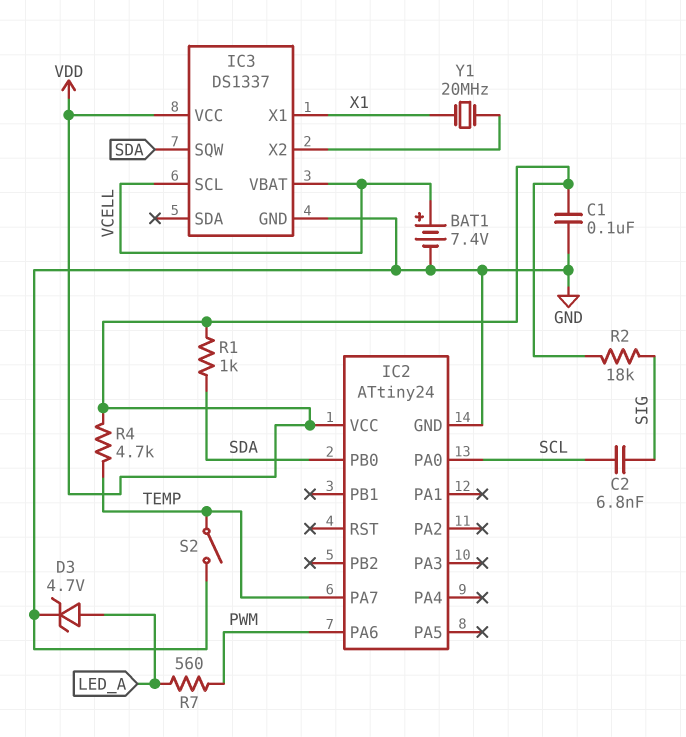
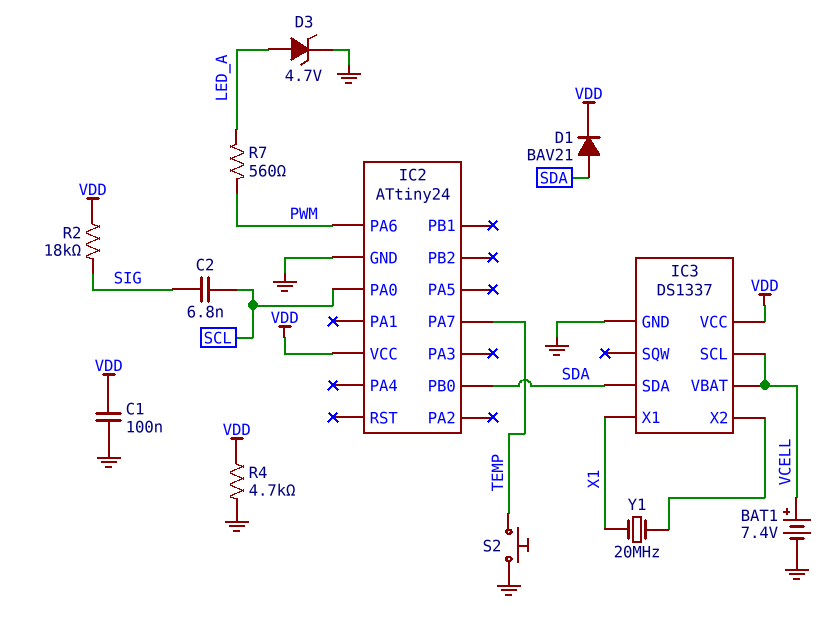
D1: none -> diode BAV21 (A SDA, K VDD)
IC3 pin SDA: none -> SDA
IC3 pin SQW: SDA -> none
R1: 1k (SDA, VDD) -> none
R4: 4.7k (TEMP, VDD) -> 4.7k (GND, VDD)
S2: switch (GND, TEMP) -> button (GND, TEMP)

